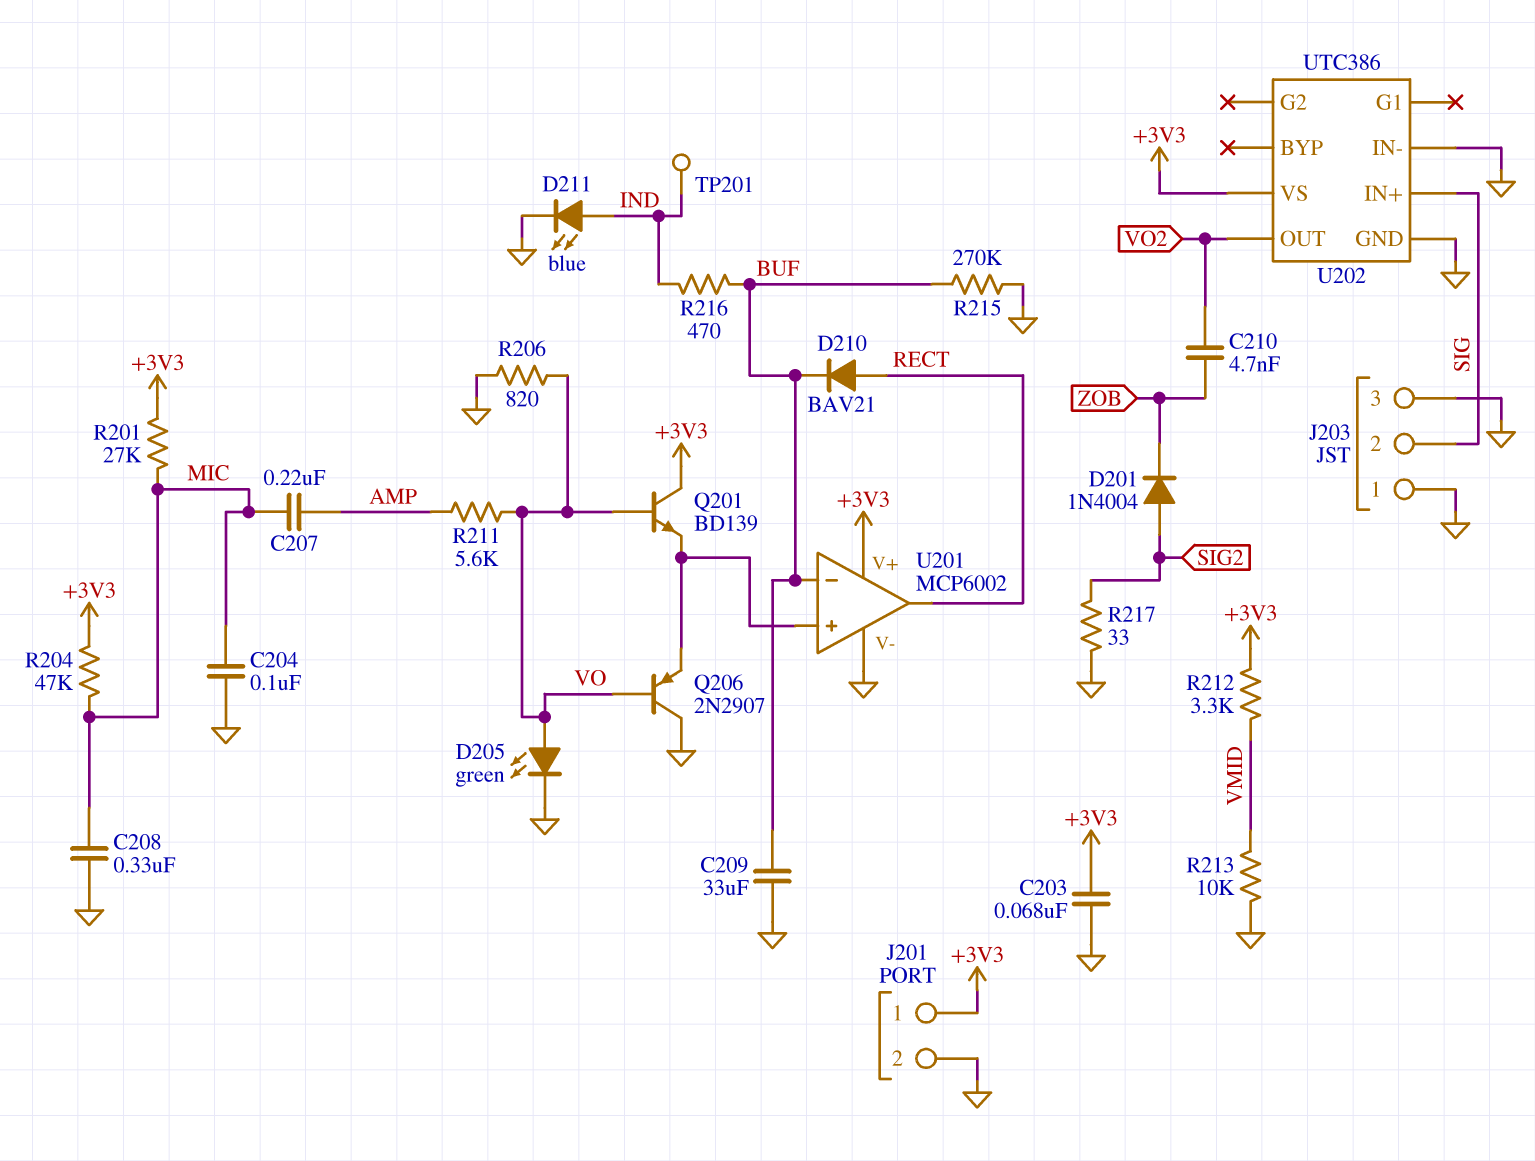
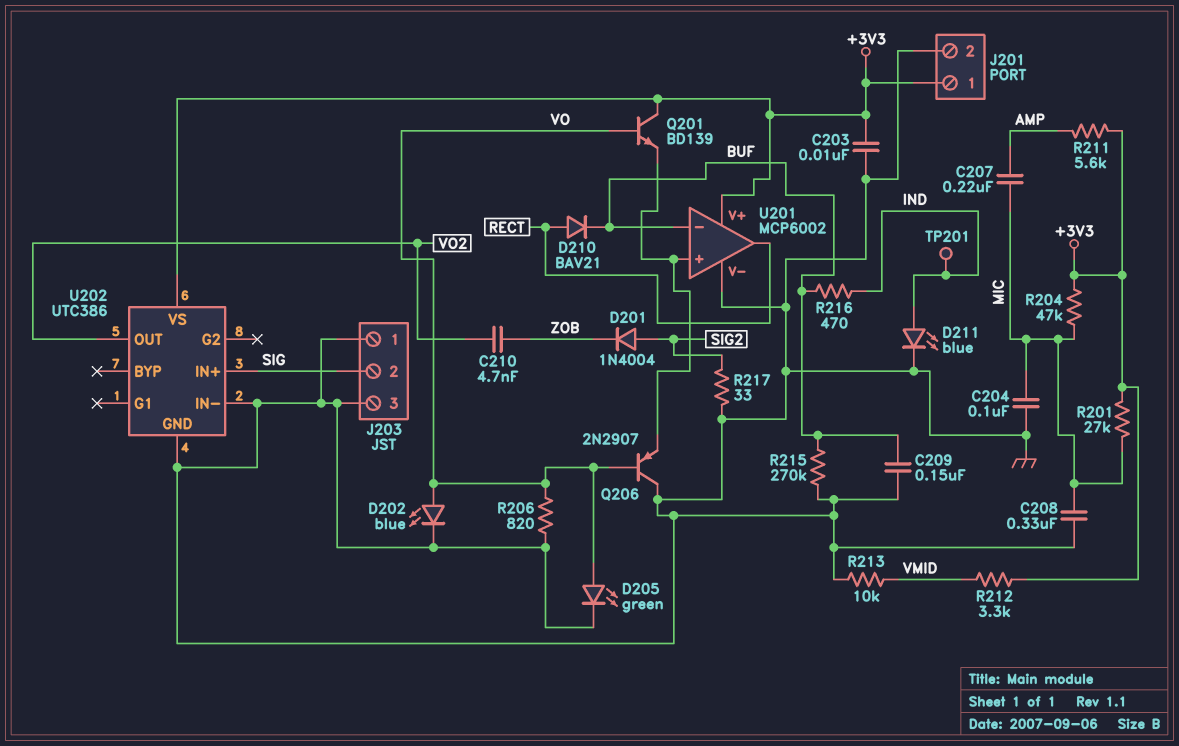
C203: 68nF (+3V3, GND) -> 10nF (+3V3, GND)
C209: 33uF (BUF, GND) -> 150nF (BUF, GND)
D202: none -> LED blue (A VO, K GND)
R211: 5.6k (AMP, VO) -> 5.6k (+3V3, AMP)

